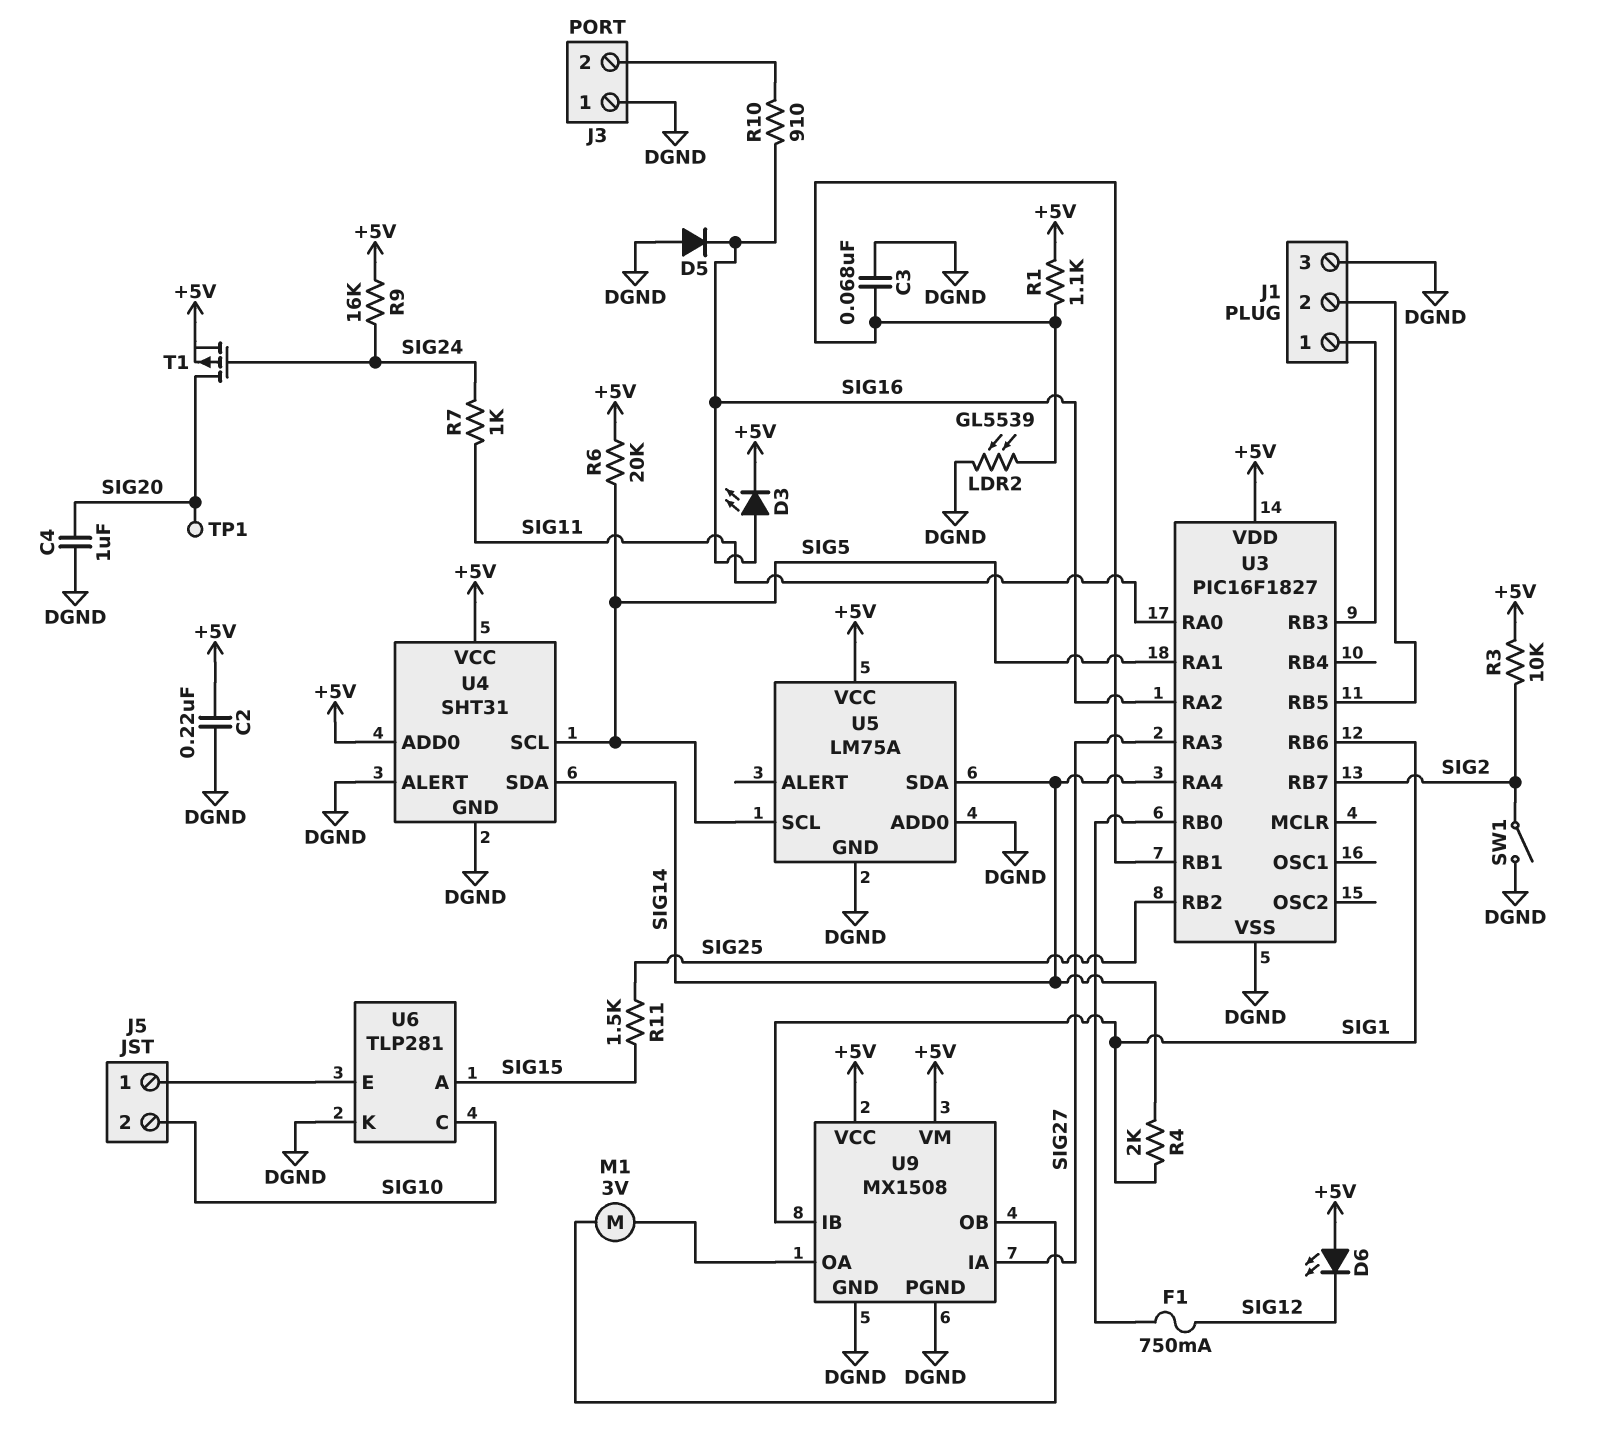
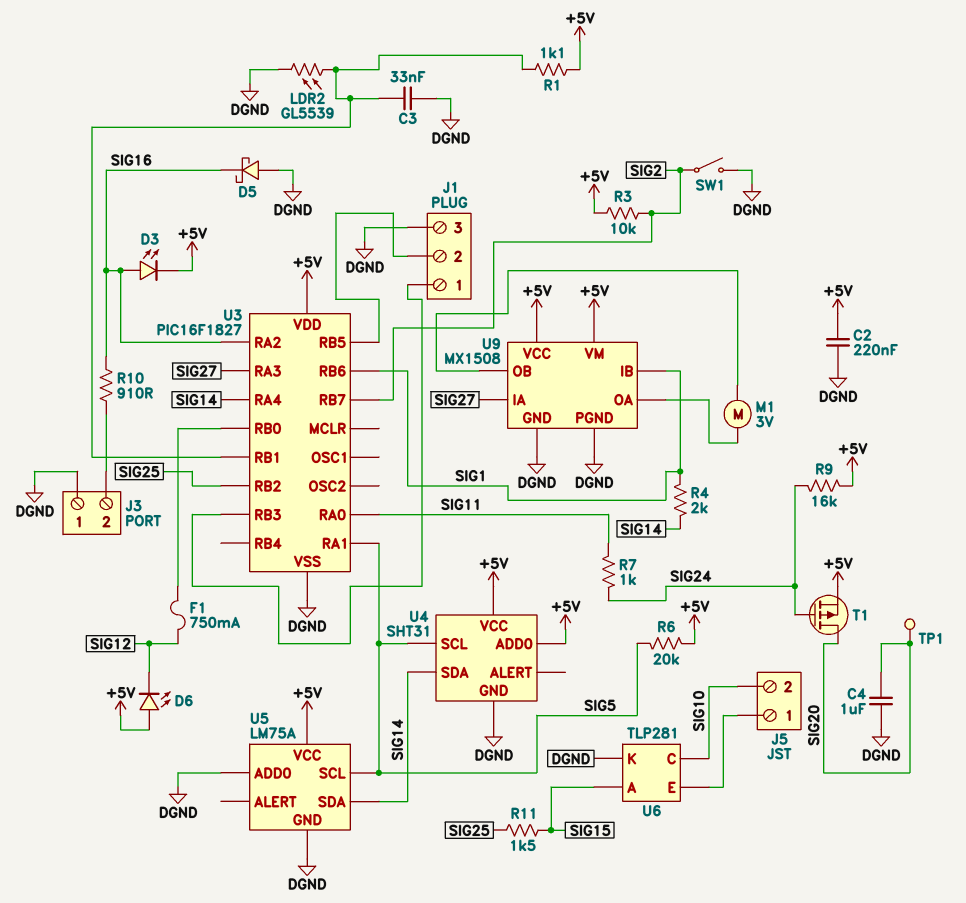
C3: 68nF (DGND, U3/RB1) -> 33nF (DGND, U3/RB1)
D5: diode (A DGND, K SIG16) -> schottky (A DGND, K SIG16)
U4 pin ALERT: DGND -> none

